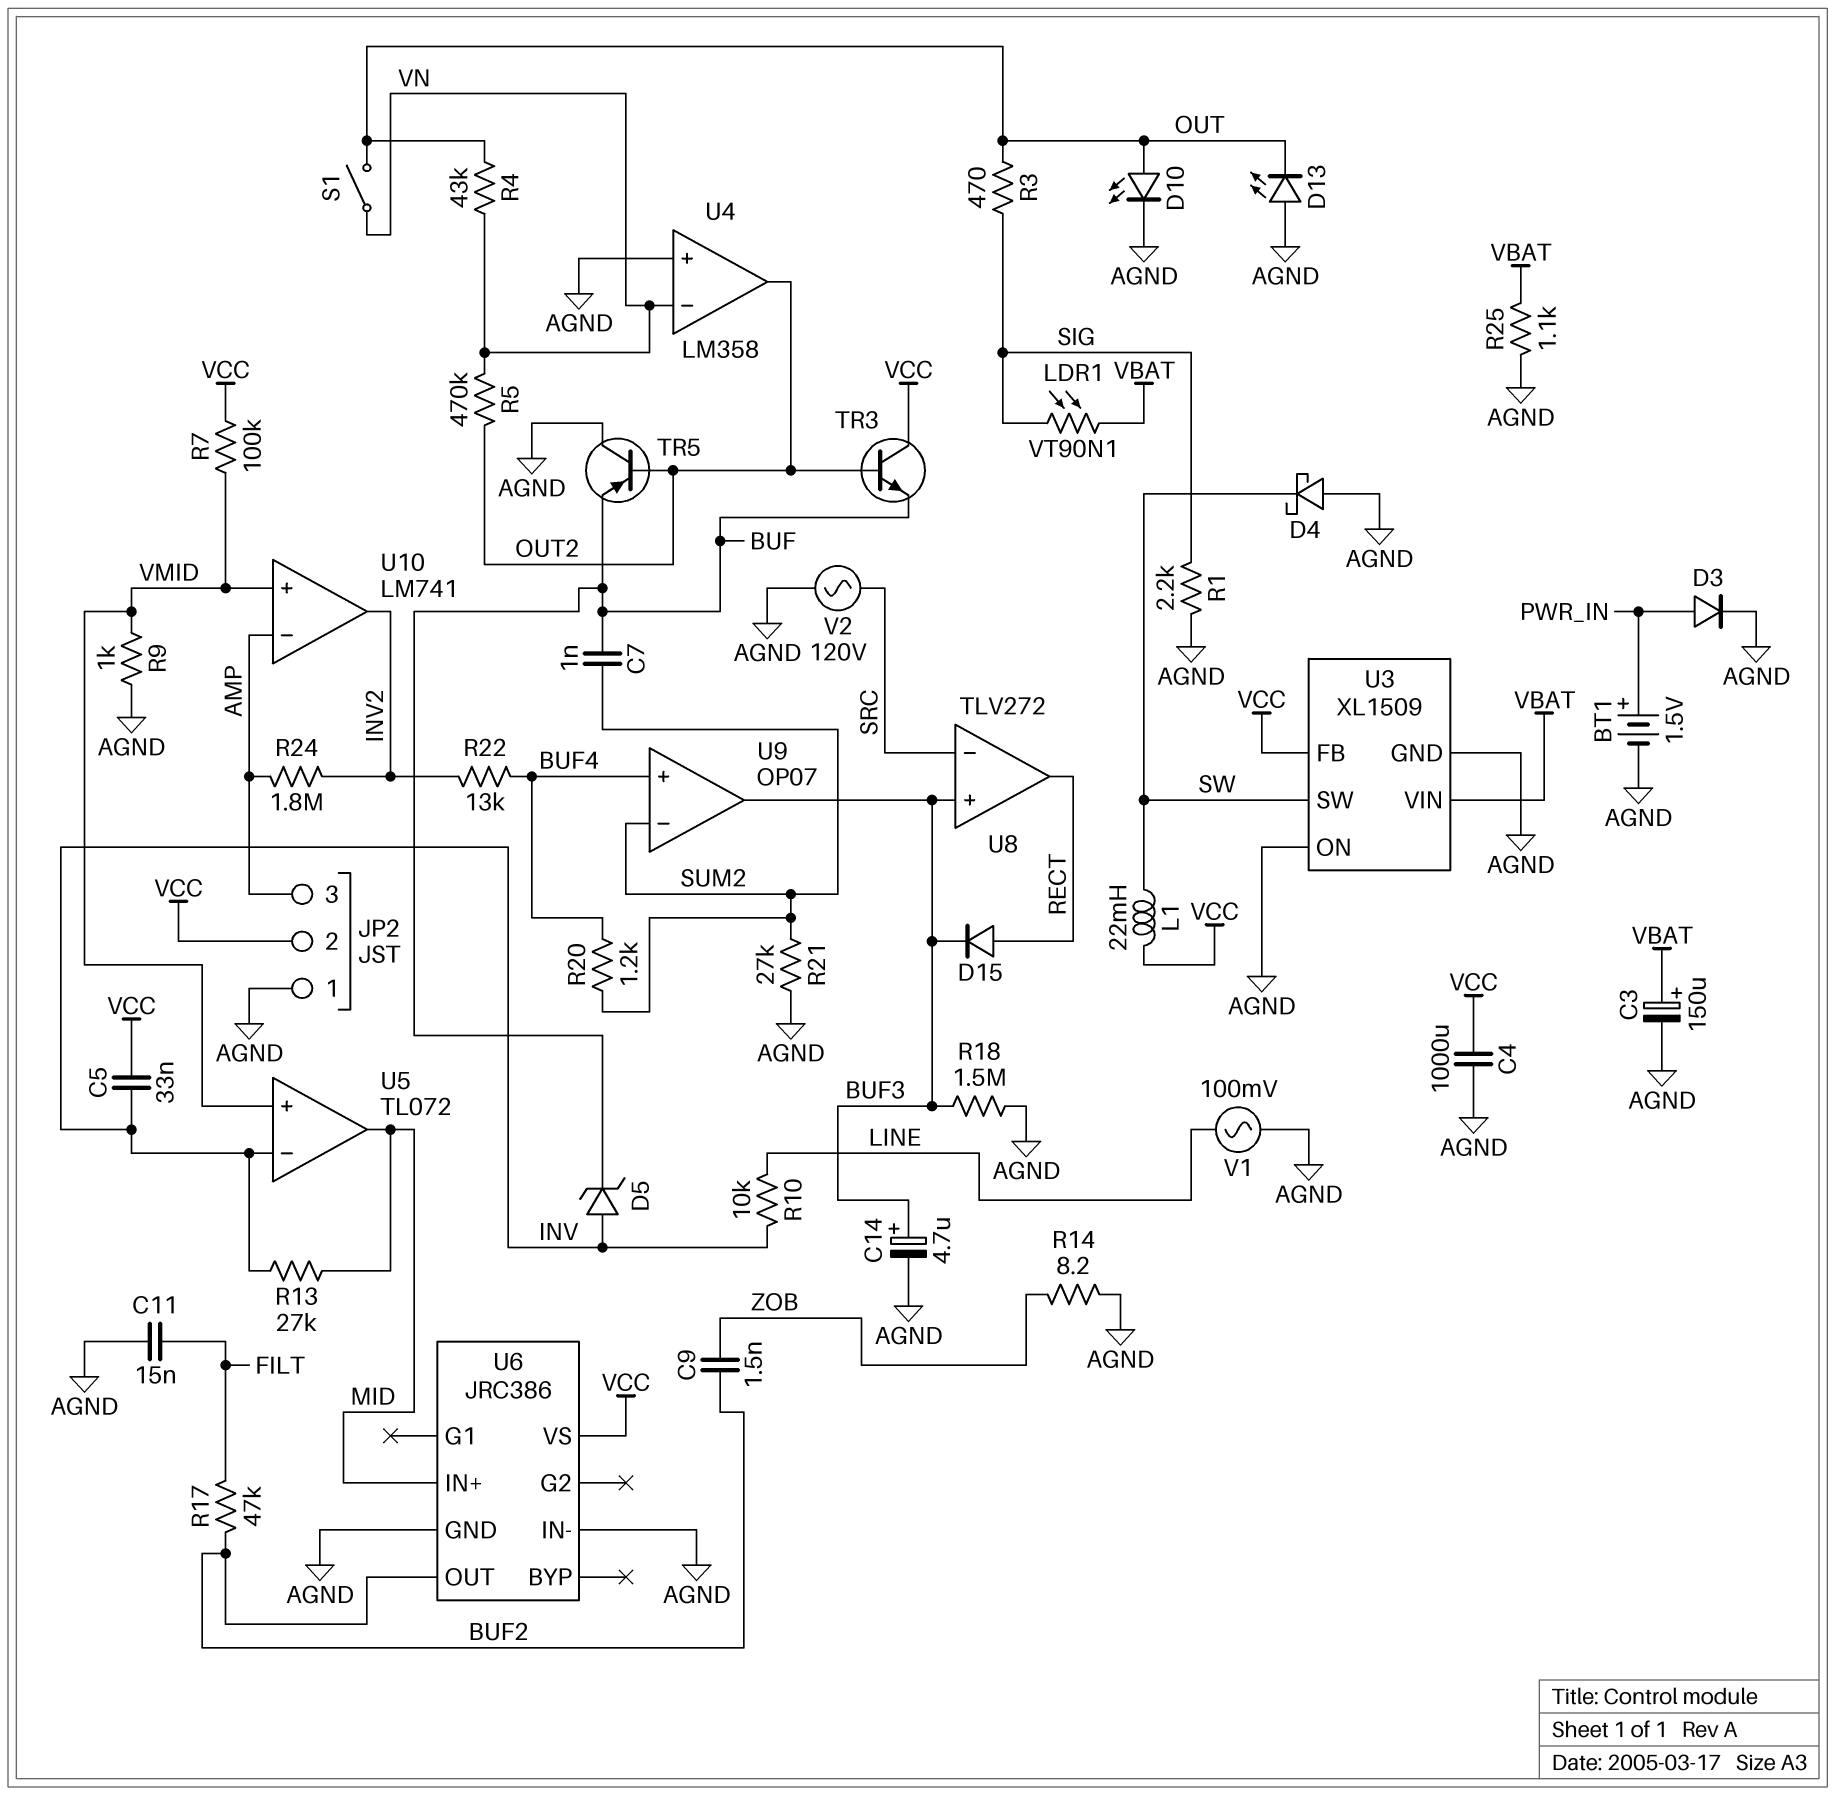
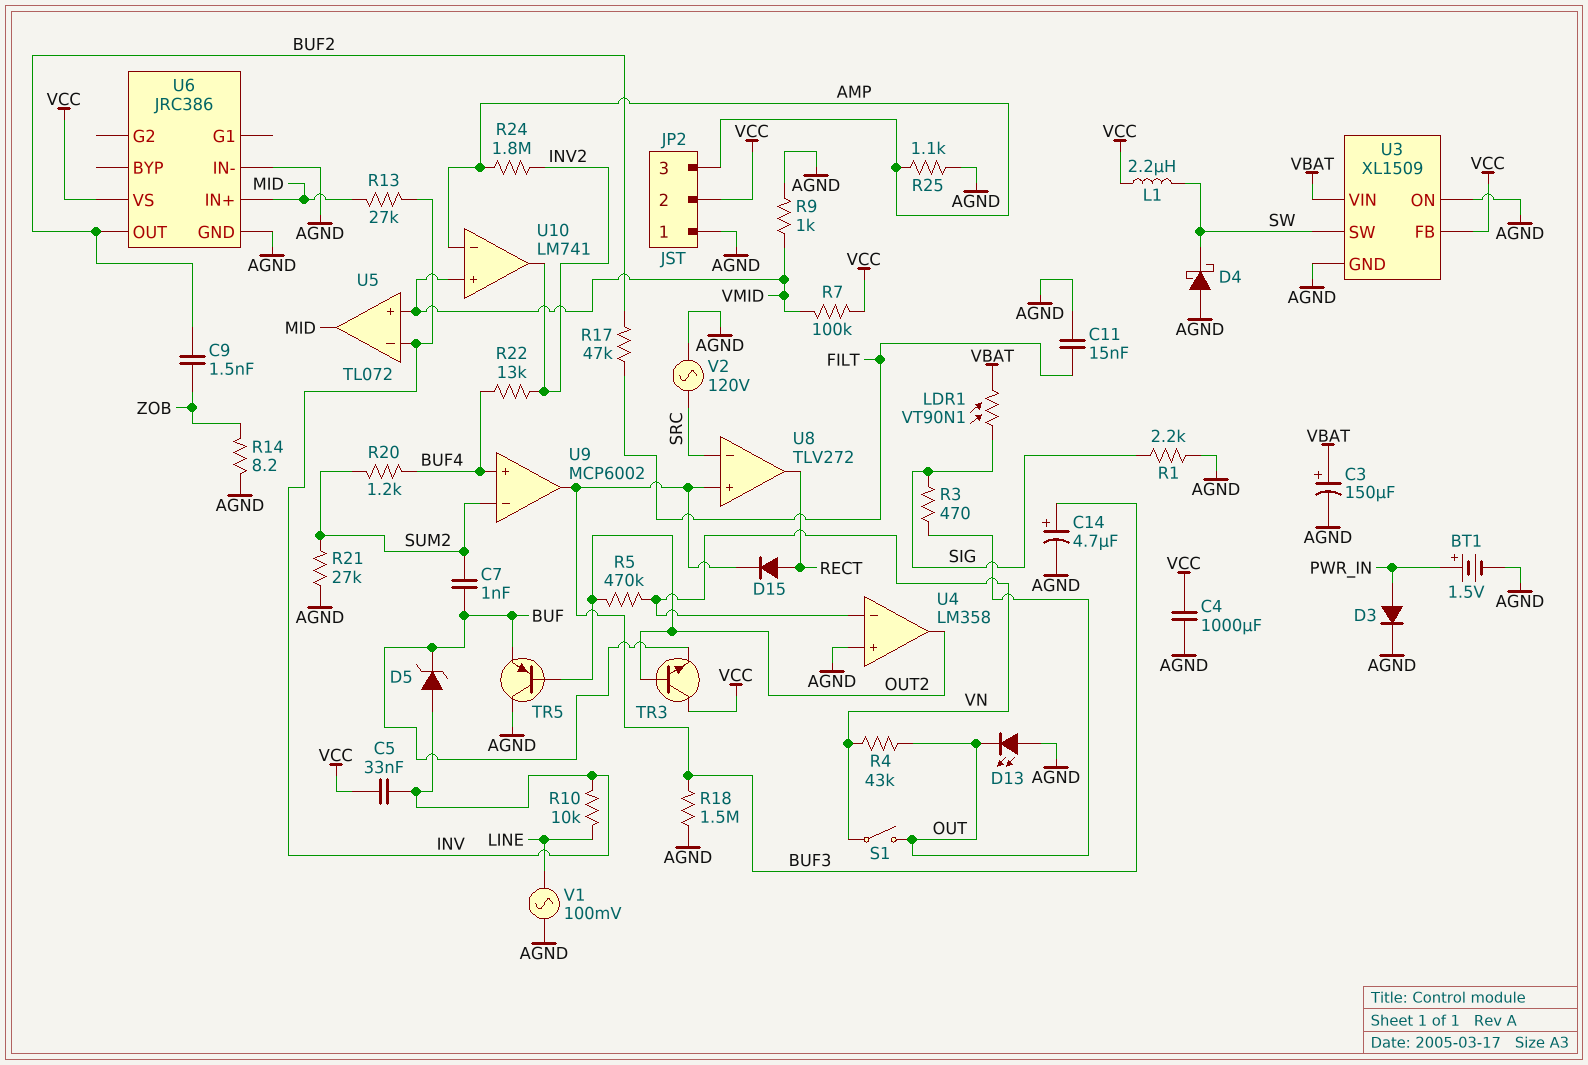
D10: LED (A OUT, K AGND) -> none
L1: 22mH (SW, VCC) -> 2.2uH (SW, VCC)
R25: 1.1k (AGND, VBAT) -> 1.1k (AGND, AMP)
U9: OP07 -> MCP6002

